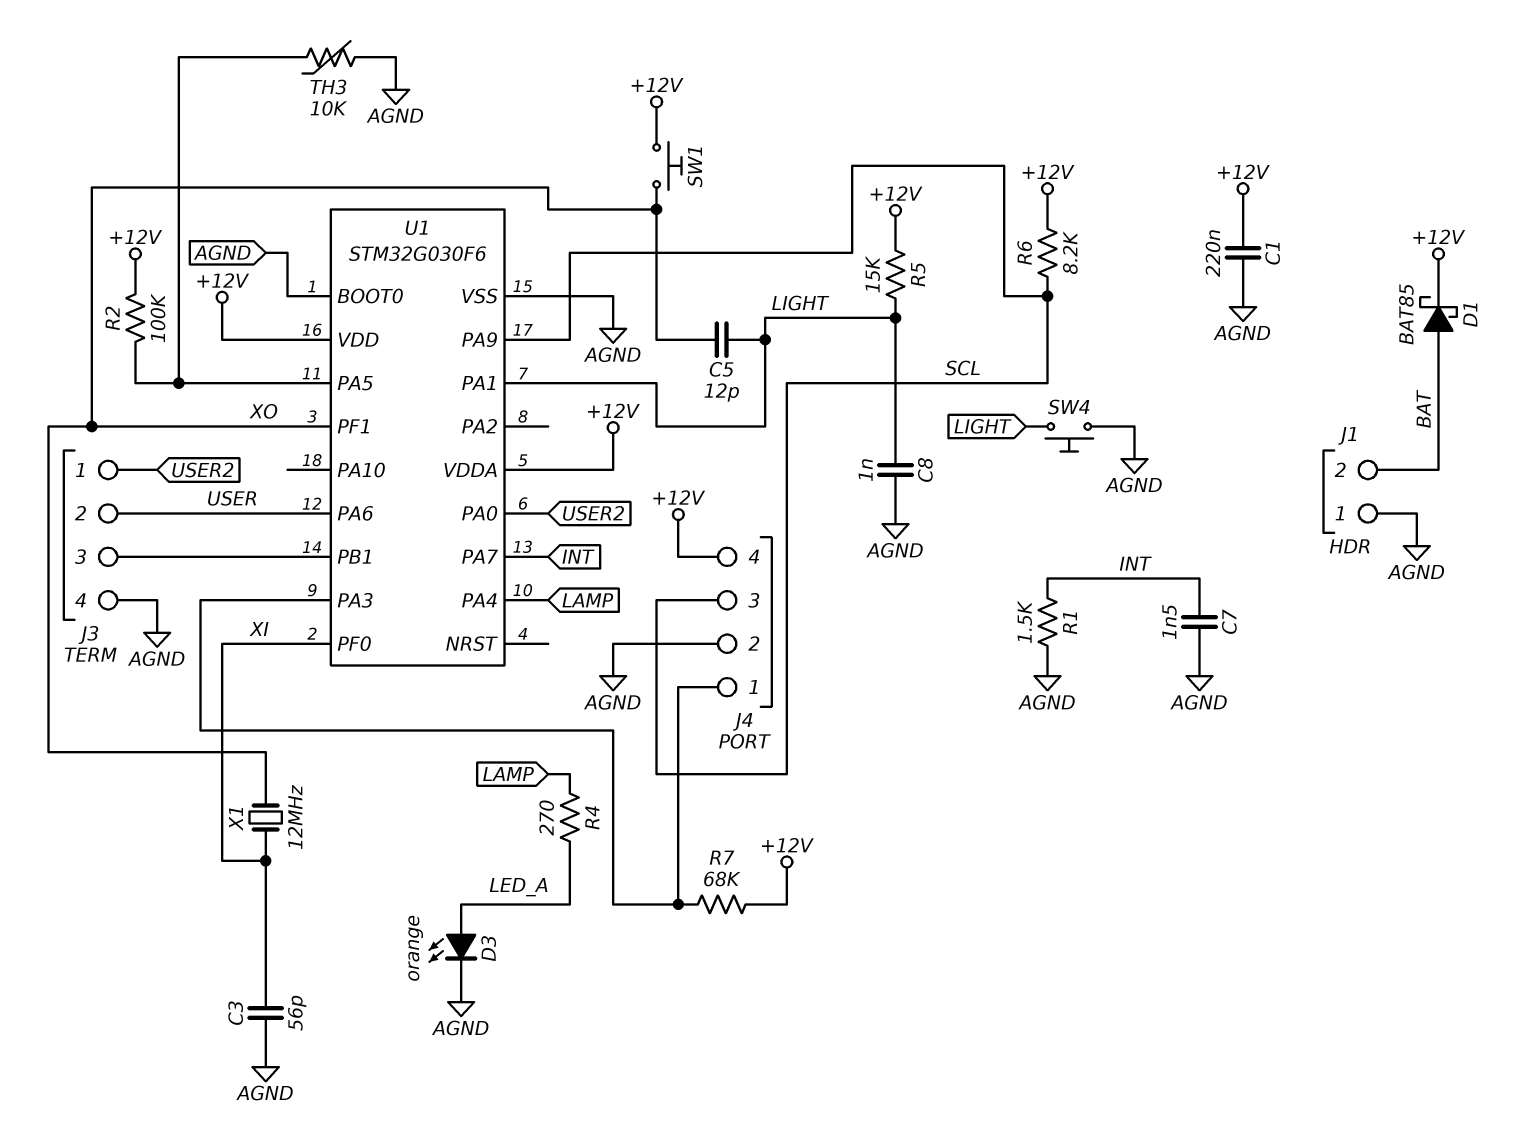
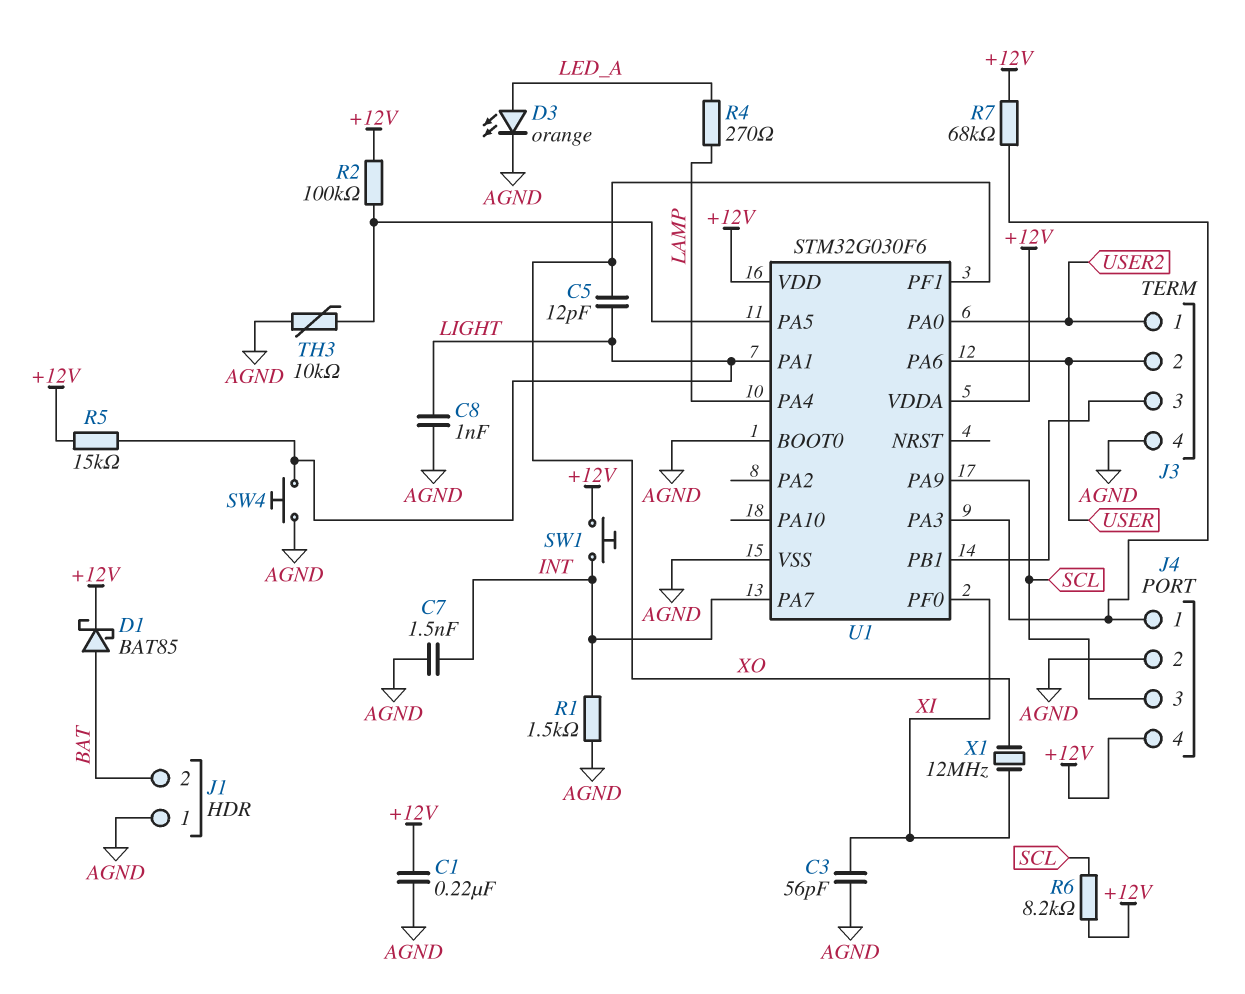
SW1: button (+12V, XO) -> button (+12V, INT)

